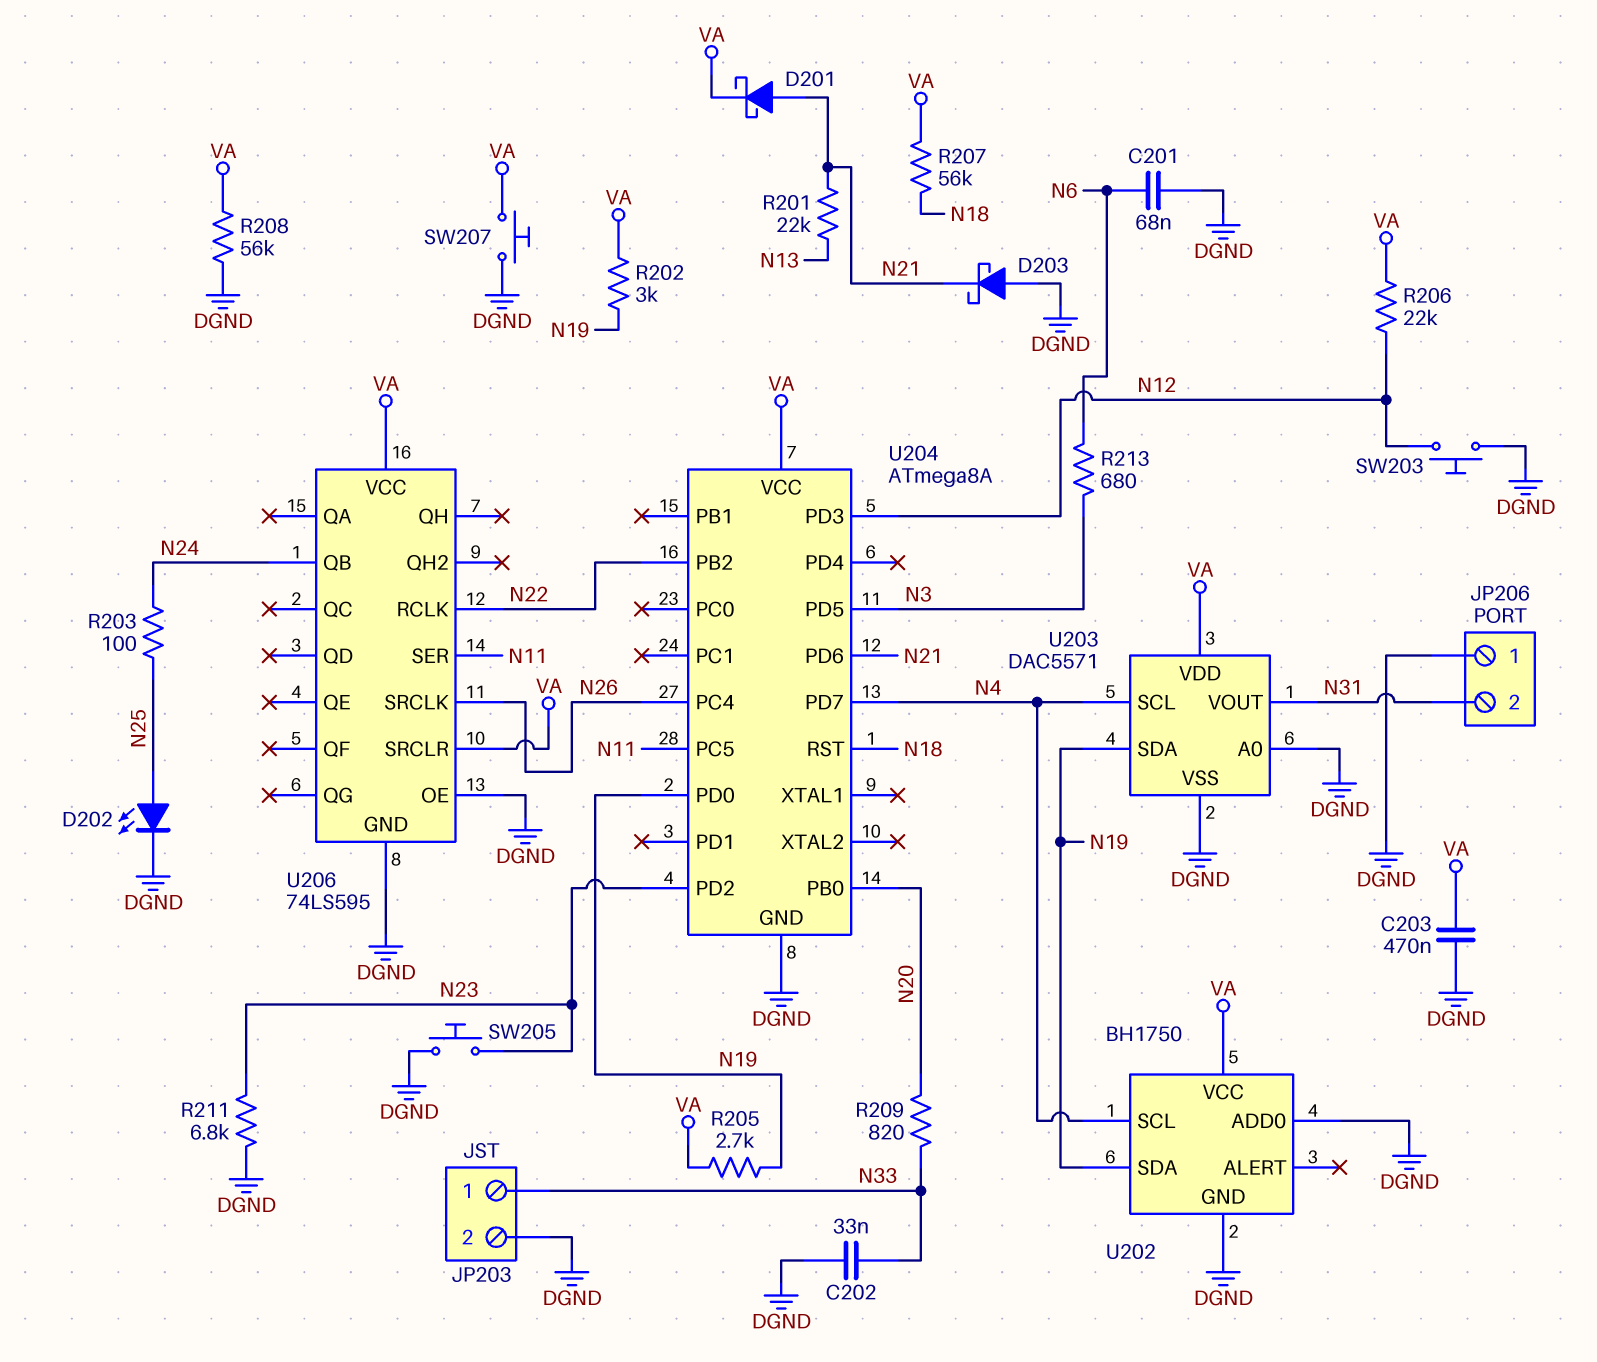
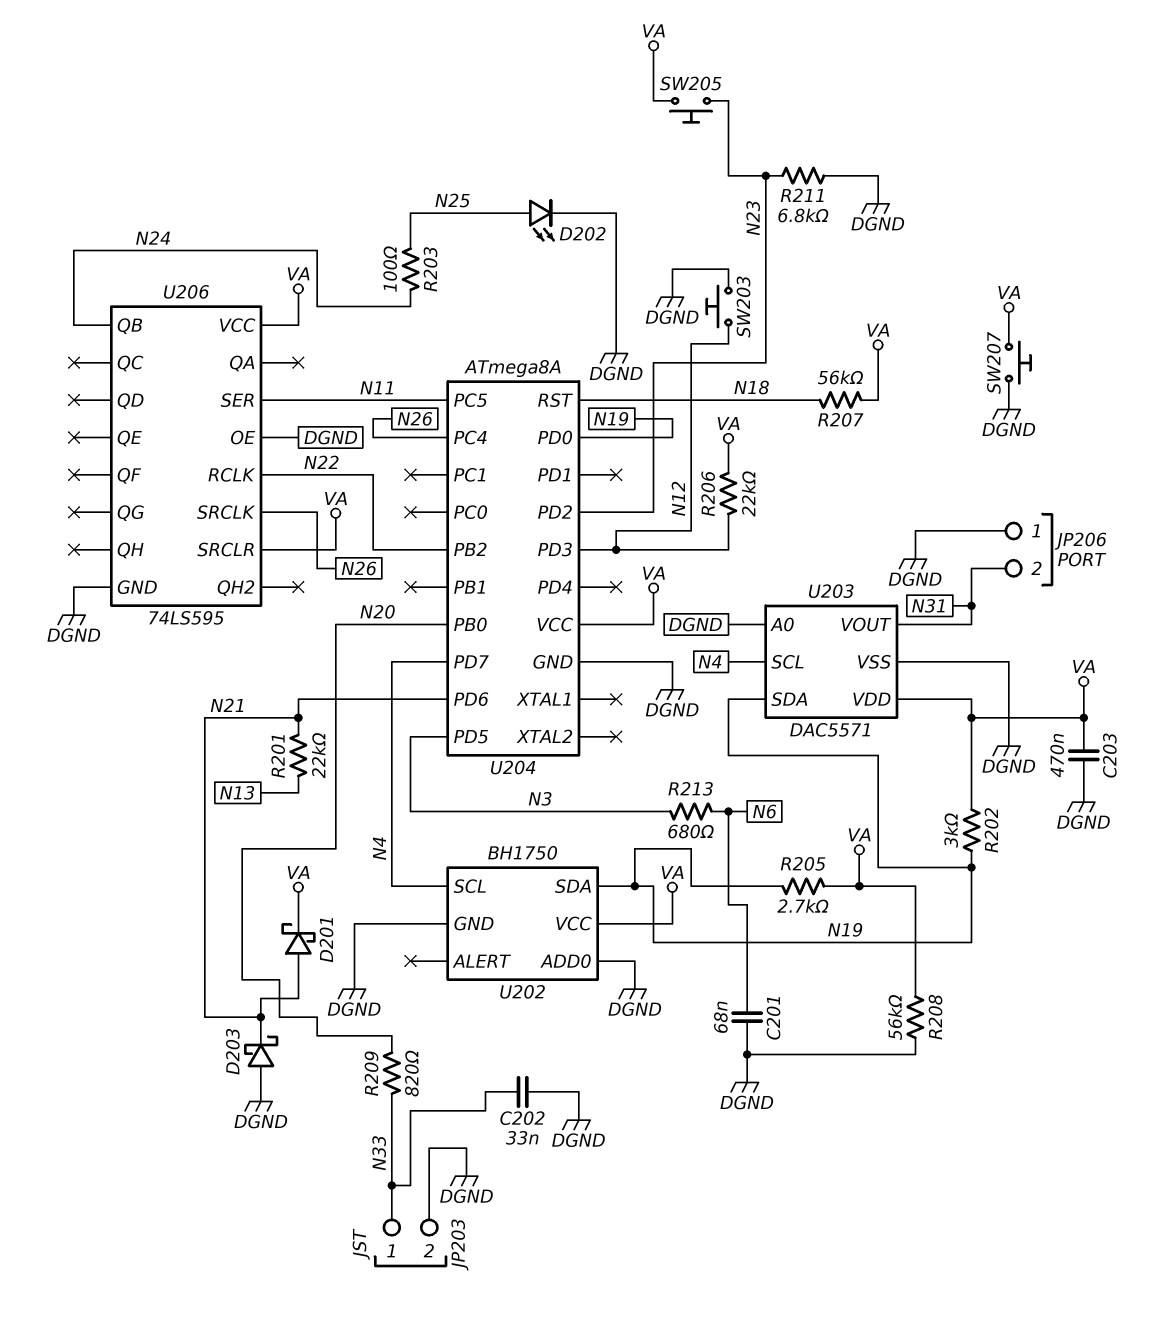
SW205: button (DGND, N23) -> button (N23, VA)

